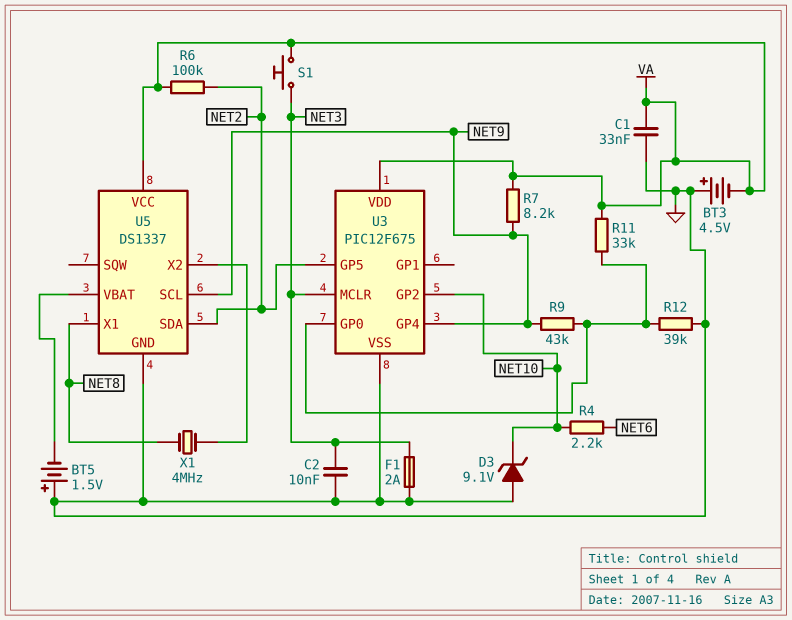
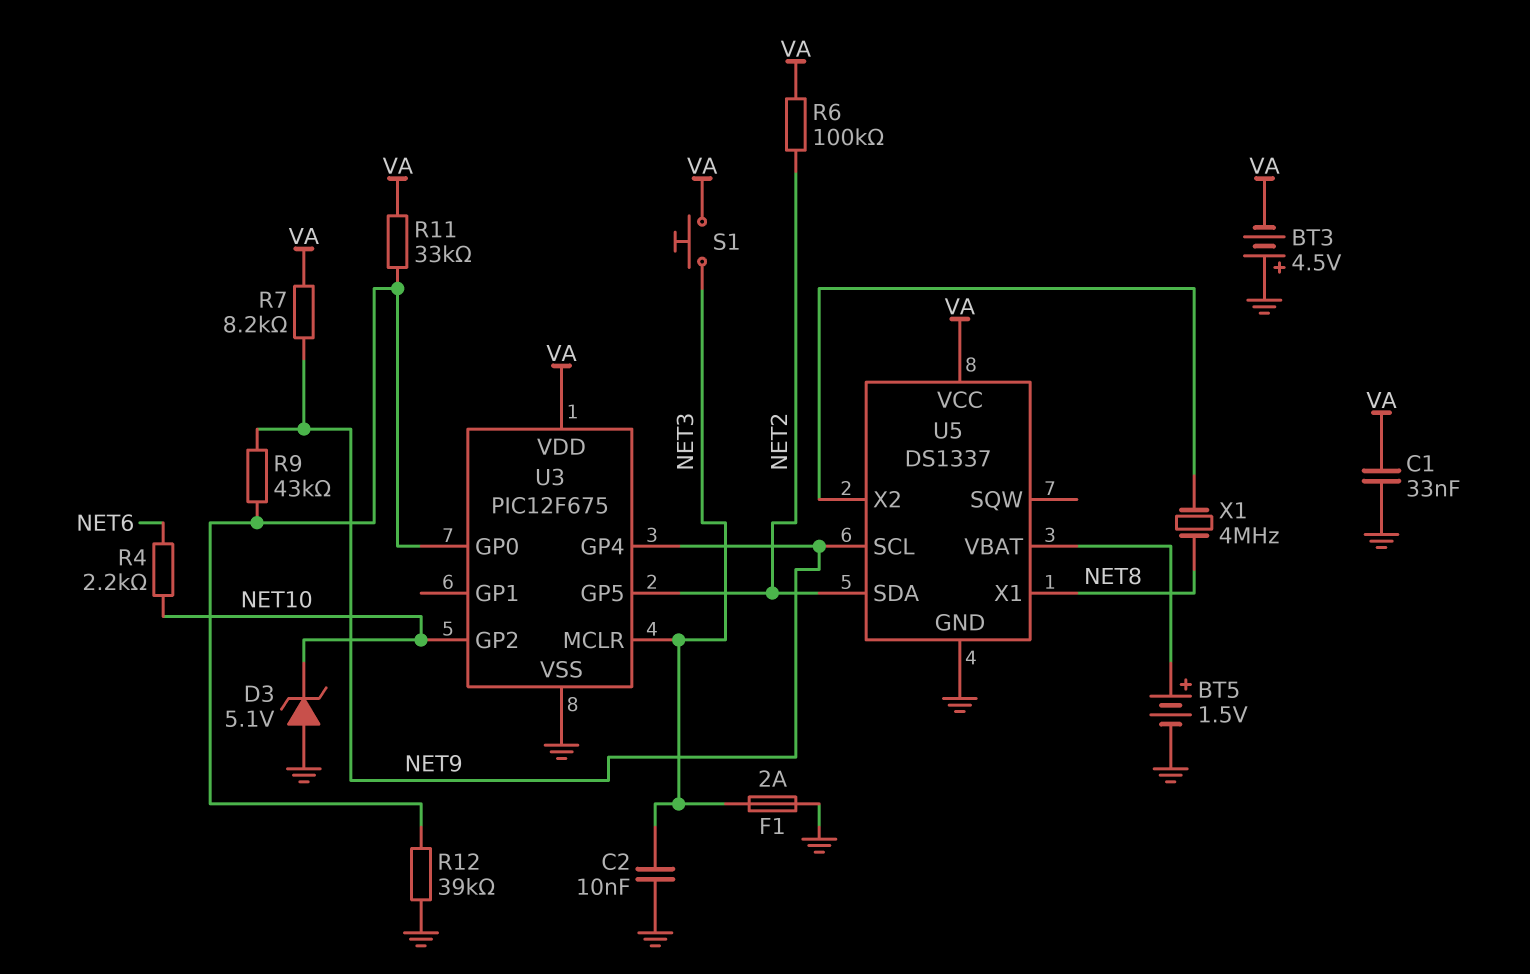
BT5: 1.5V (plus GND, minus U5/VBAT) -> 1.5V (plus U5/VBAT, minus GND)
D3: zener 9.1V (A GND, K NET10) -> zener 5.1V (A GND, K NET10)

